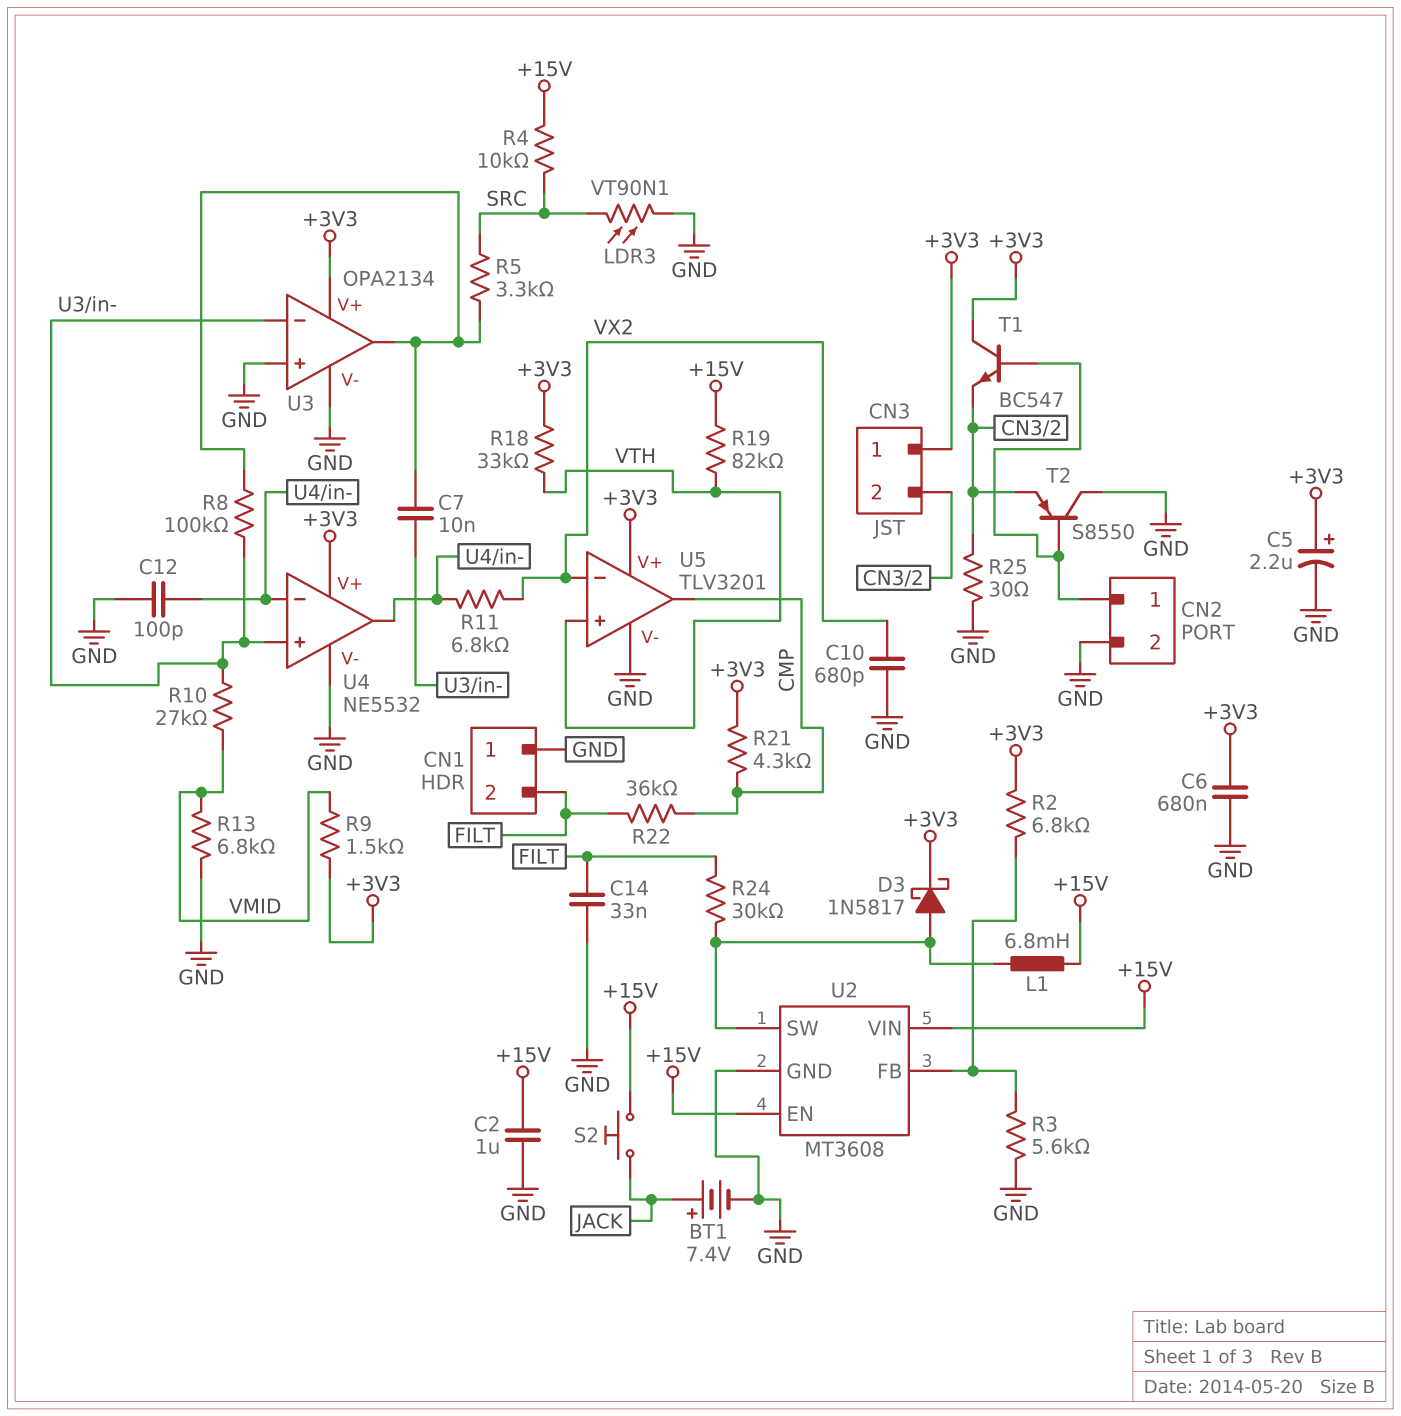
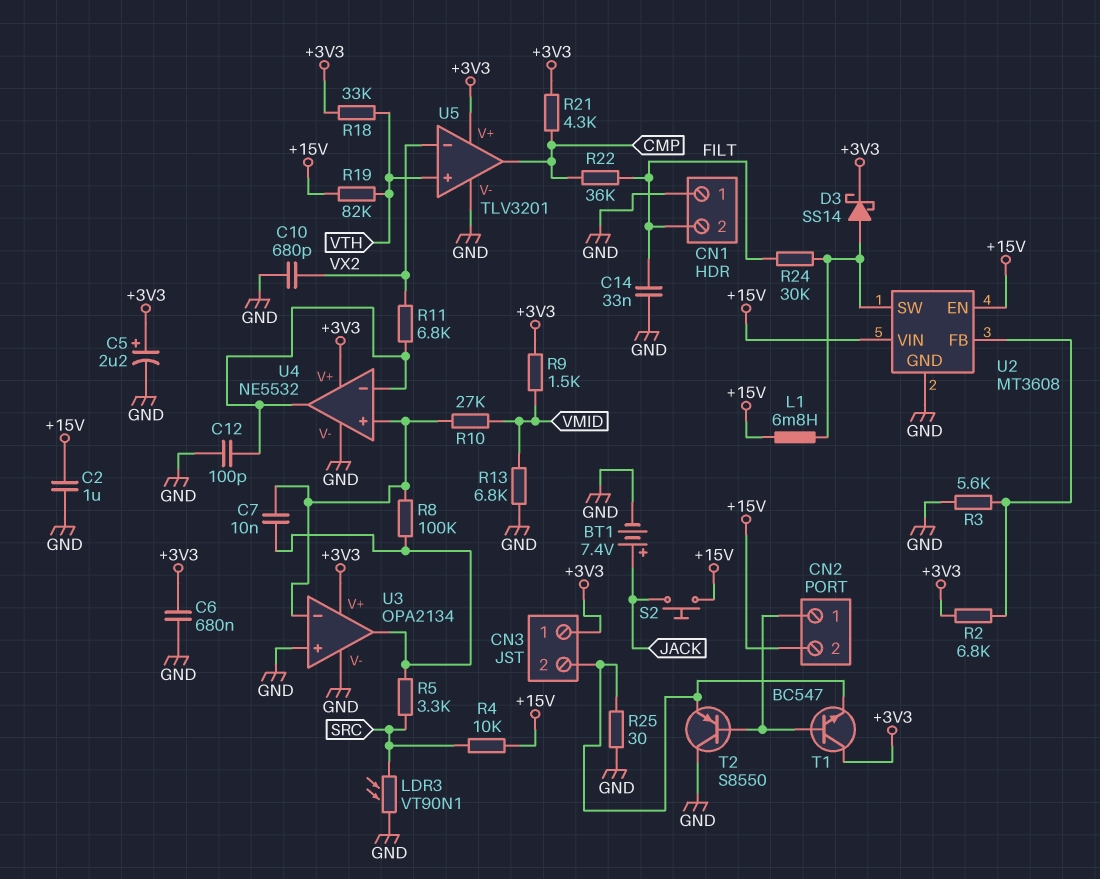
CN2 pin 2: GND -> +15V
D3: schottky 1N5817 (A U2/SW, K +3V3) -> schottky SS14 (A U2/SW, K +3V3)

